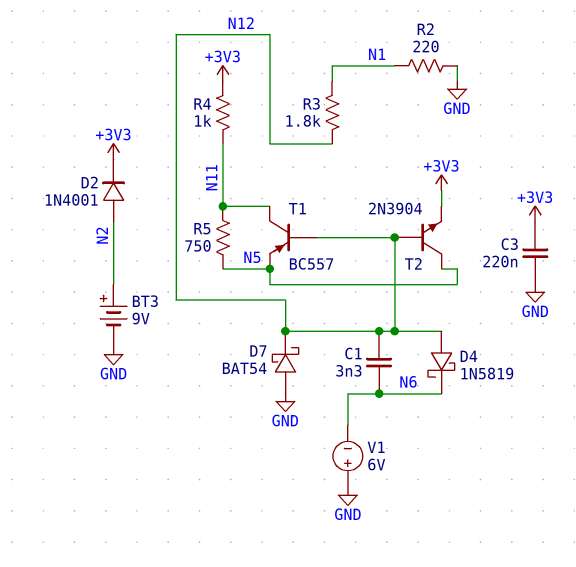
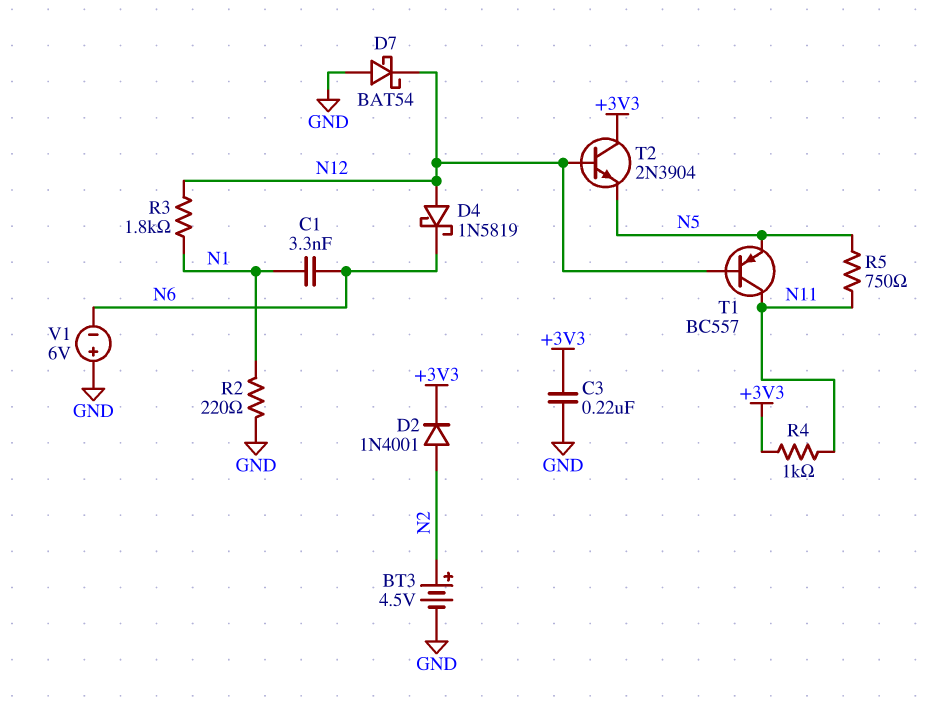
BT3: 9V (plus N2, minus GND) -> 4.5V (plus N2, minus GND)
C1: 3.3nF (N6, N12) -> 3.3nF (N1, N6)
T2: NPN 2N3904 (B N12, C N5, E +3V3) -> NPN 2N3904 (B N12, C +3V3, E N5)

